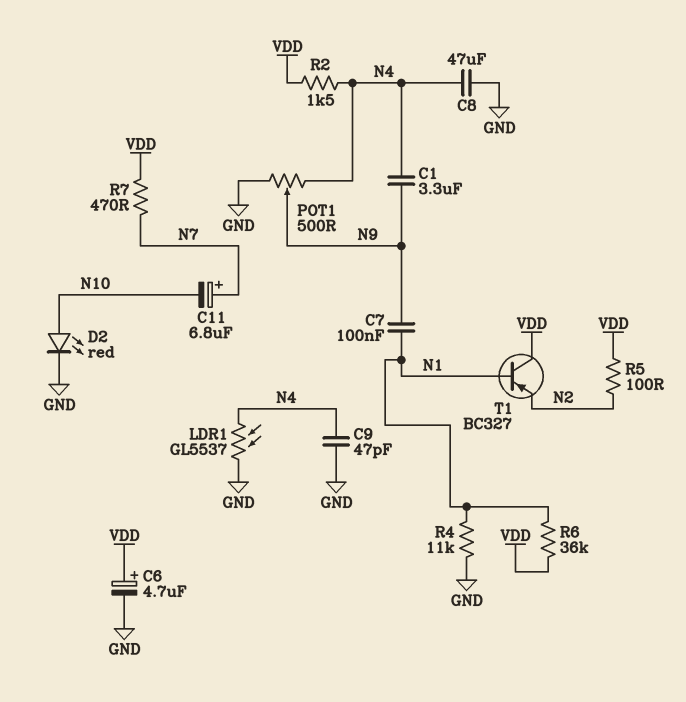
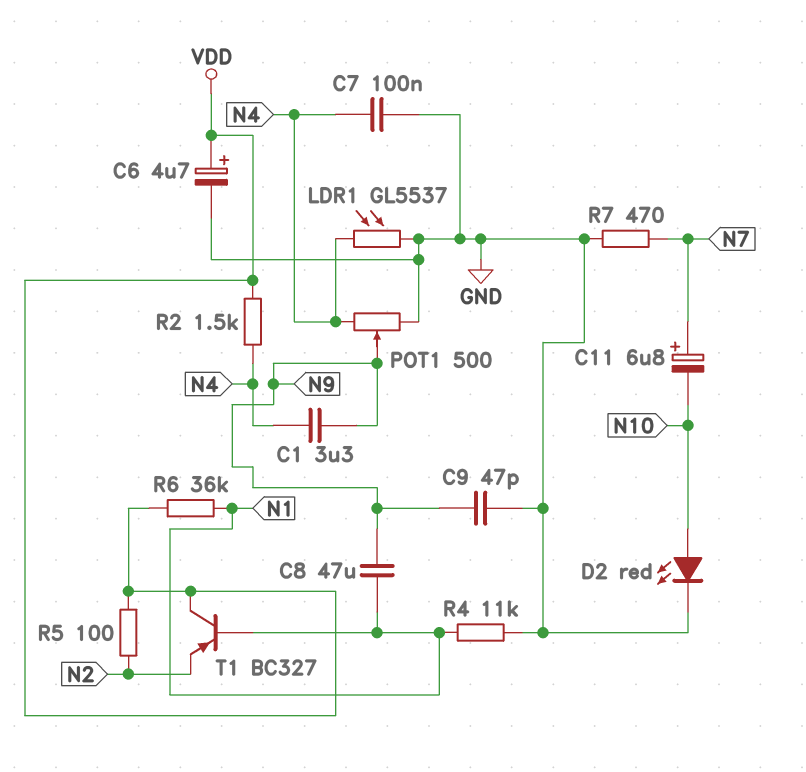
C7: 100nF (N1, N9) -> 100nF (GND, N4)
C8: 47uF (GND, N4) -> 47uF (N1, N9)
C9: 47pF (GND, N4) -> 47pF (GND, N9)
R7: 470 (N7, VDD) -> 470 (GND, N7)

